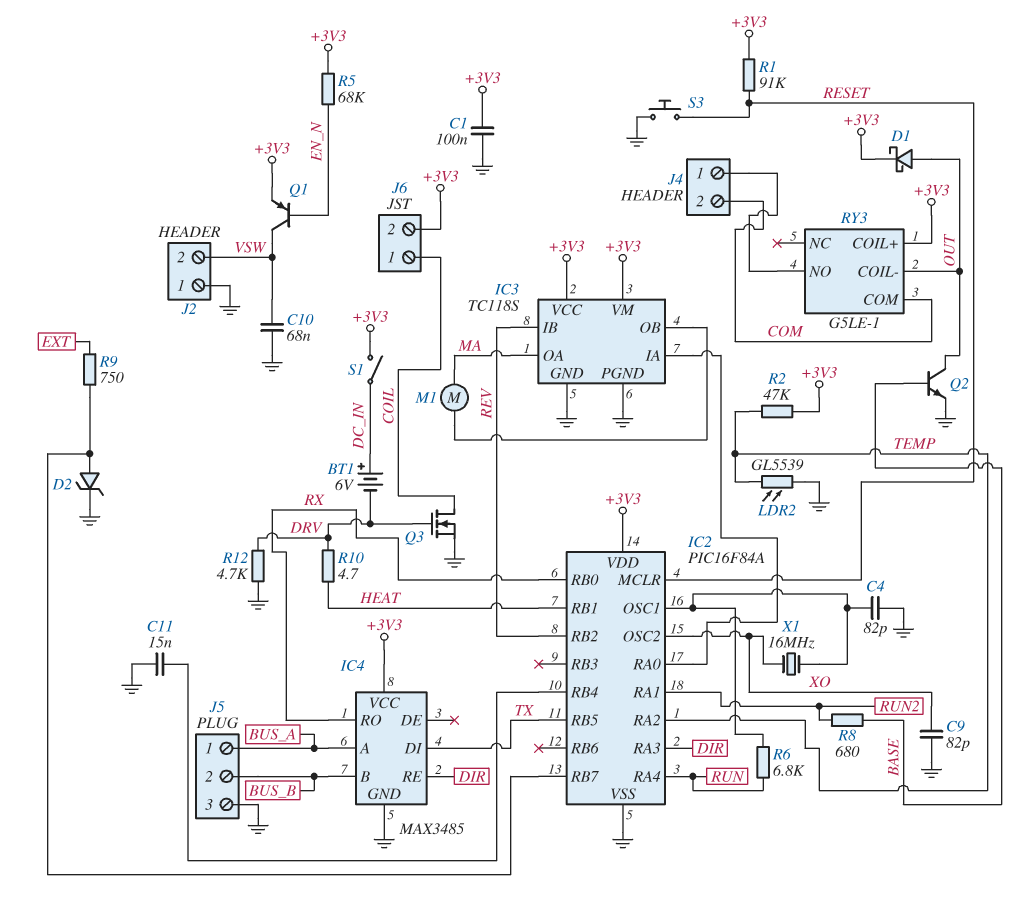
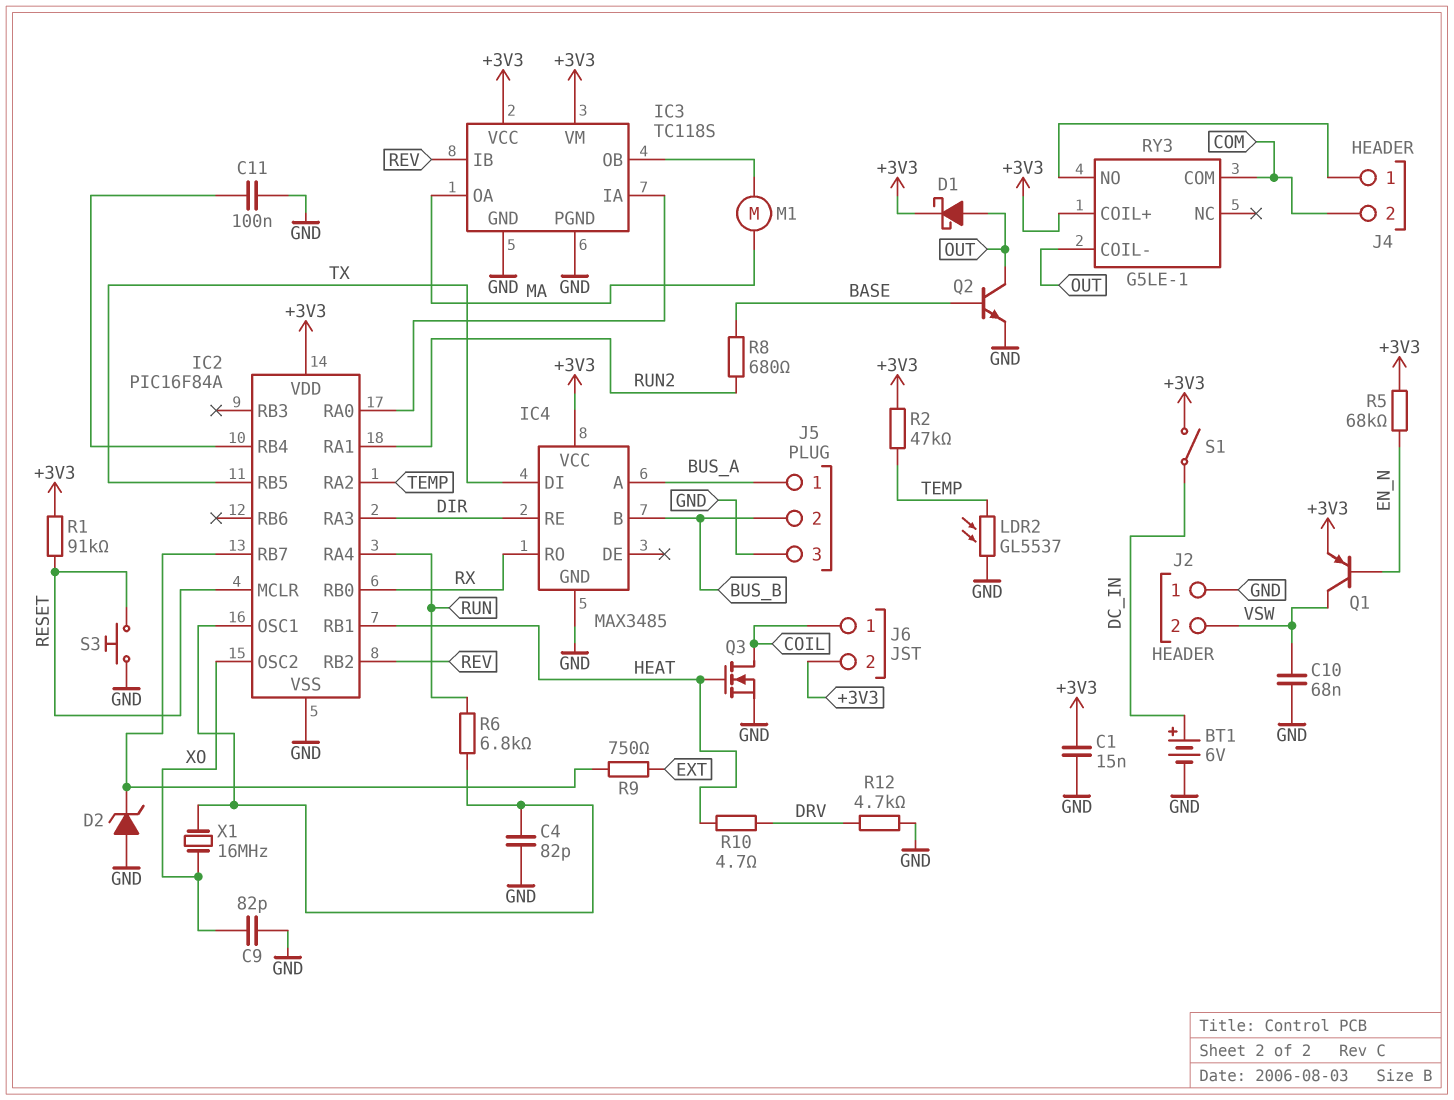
BT1: 6V (plus DC_IN, minus DRV) -> 6V (plus DC_IN, minus GND)
C1: 100nF (+3V3, GND) -> 15nF (+3V3, GND)
C11: 15nF (GND, IC2/RB4) -> 100nF (GND, IC2/RB4)
D2: zener (A IC2/RB7, K GND) -> zener (A GND, K IC2/RB7)
LDR2: GL5539 (GND, TEMP) -> GL5537 (GND, TEMP)
Q3: NMOS (G DRV, D COIL, S GND) -> NMOS (G HEAT, D COIL, S GND)

